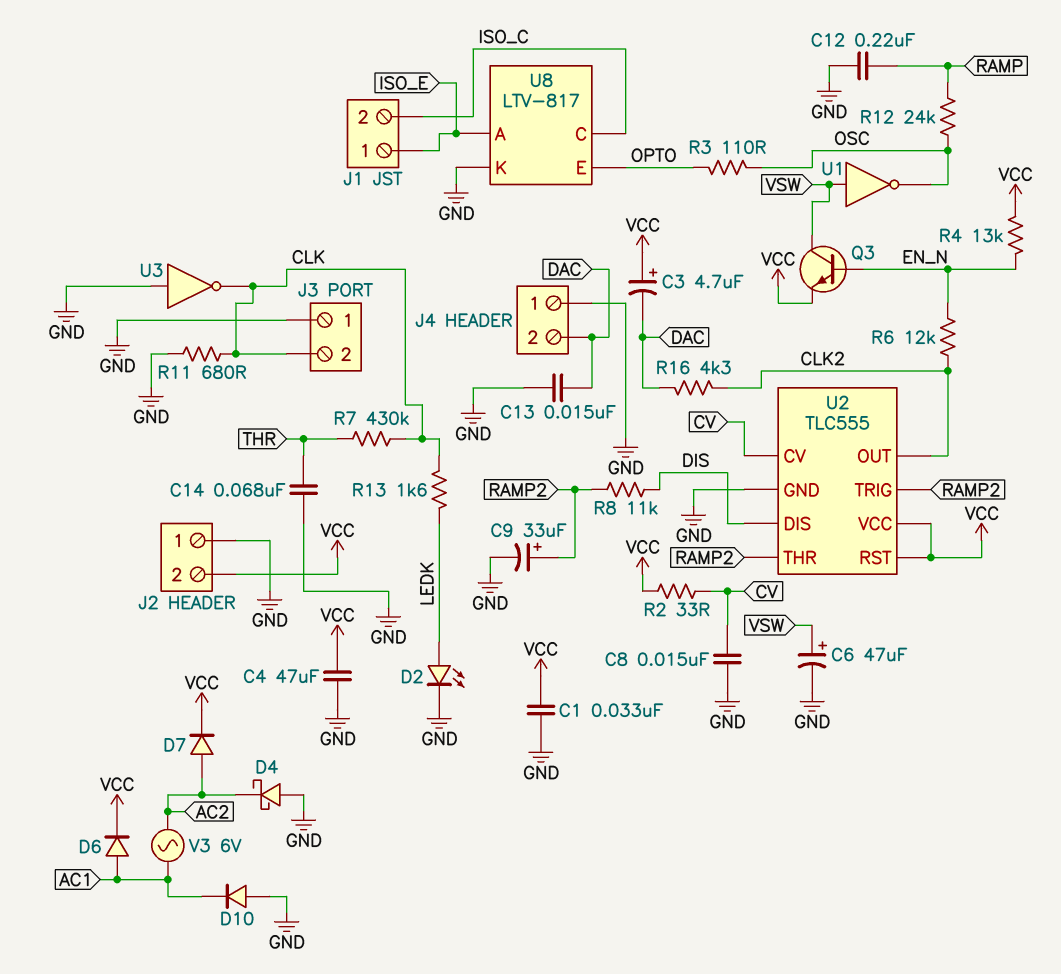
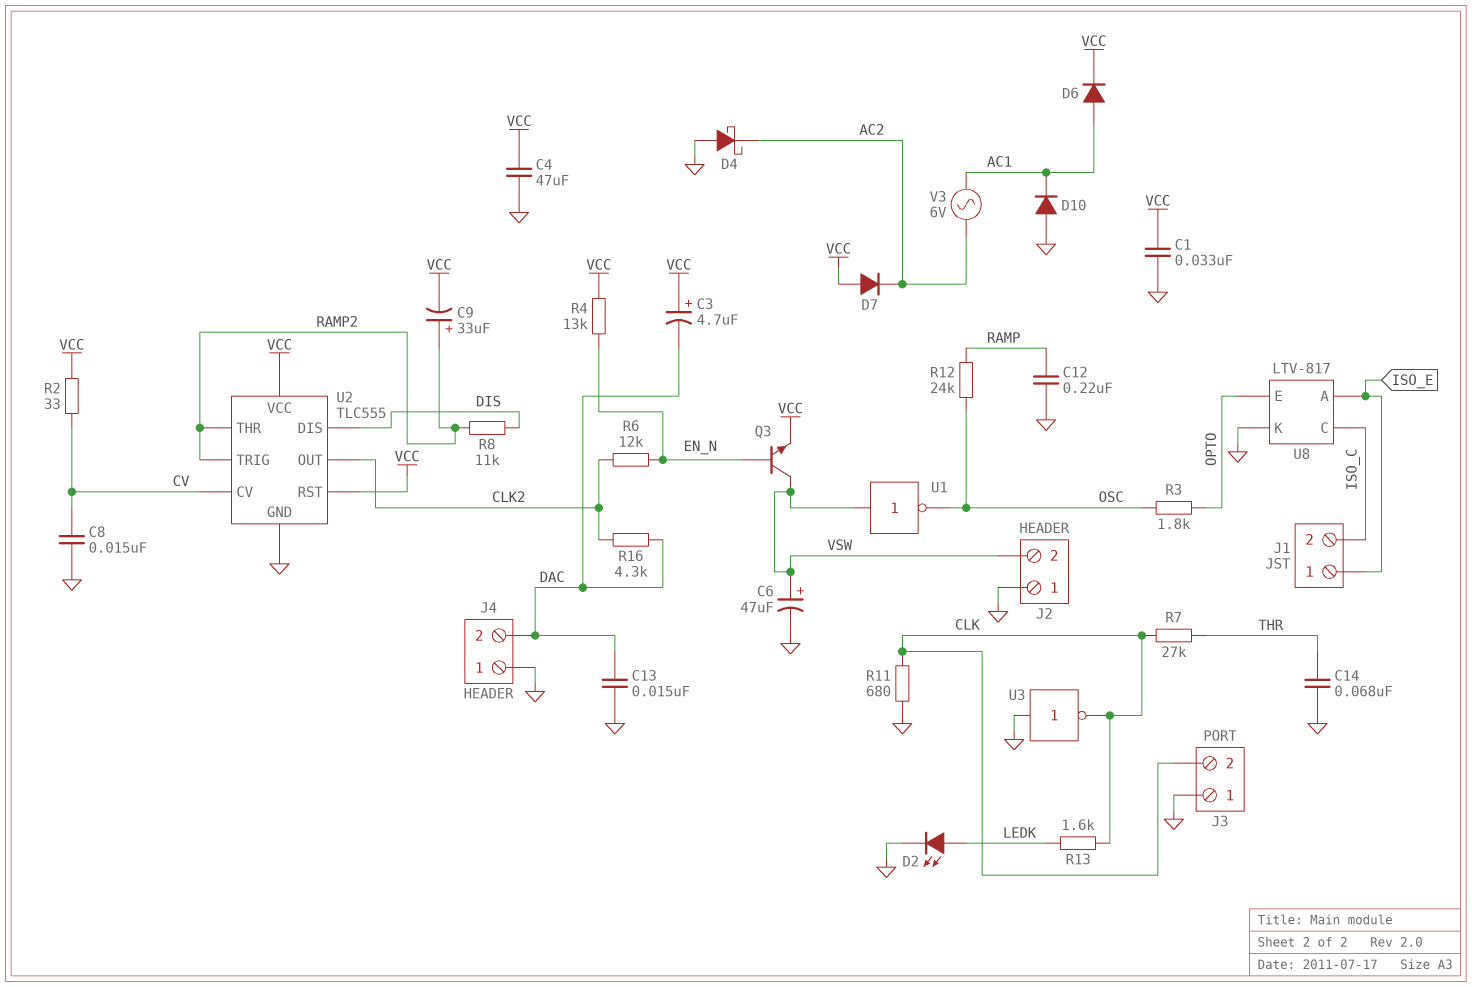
C9: 33uF (plus RAMP2, minus GND) -> 33uF (plus RAMP2, minus VCC)
D7: diode (A AC2, K VCC) -> diode (A VCC, K AC2)
J2 pin 2: VCC -> VSW
R3: 110 (OPTO, OSC) -> 1.8k (OPTO, OSC)
R7: 430k (CLK, THR) -> 27k (CLK, THR)

